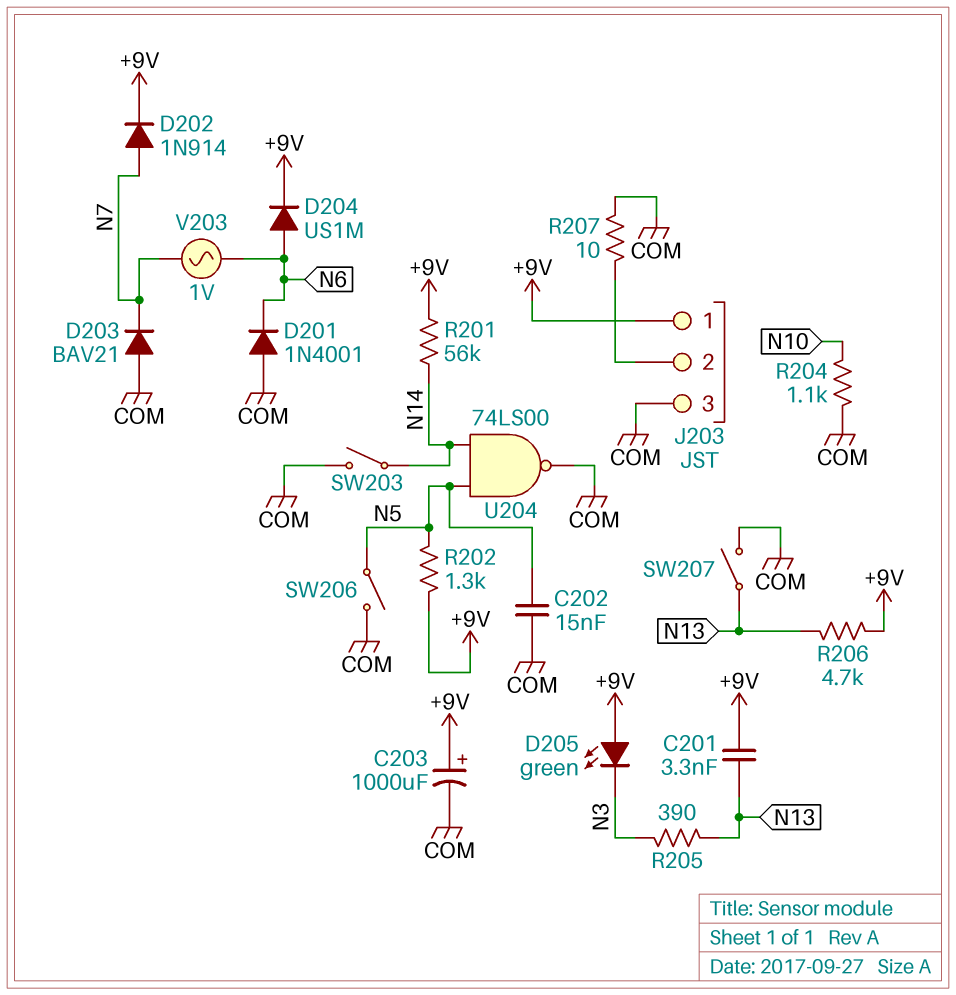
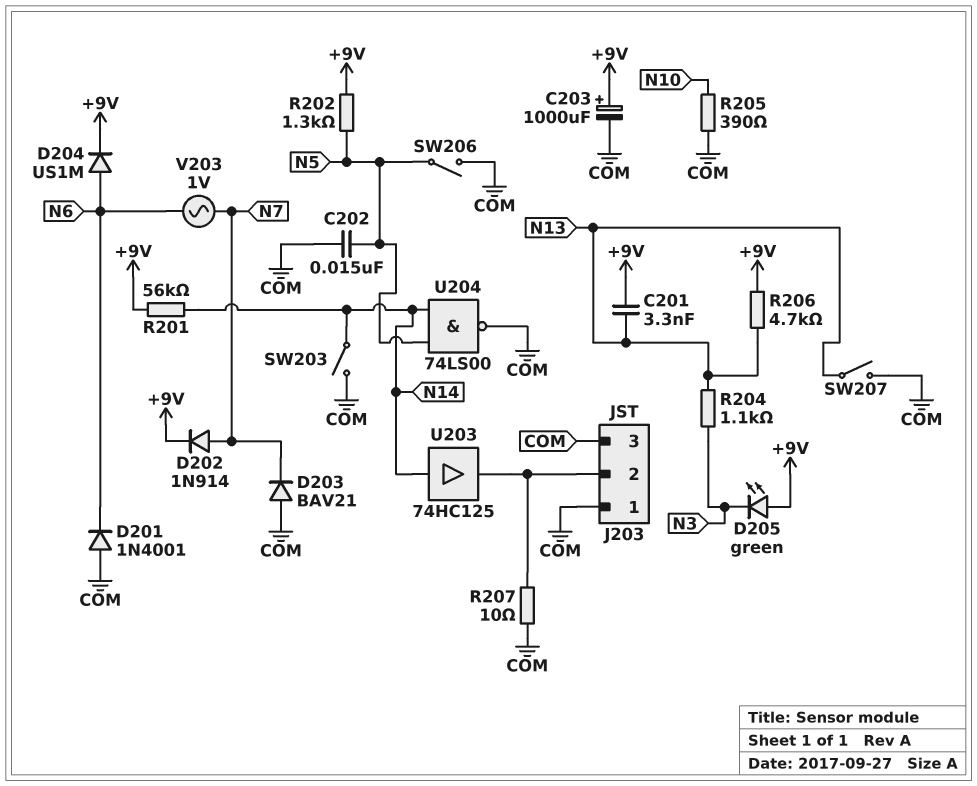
J203 pin 1: +9V -> COM
R204: 1.1k (COM, N10) -> 1.1k (N3, N13)
R205: 390 (N3, N13) -> 390 (COM, N10)
U203: none -> buffer 74HC125 (in N14, out J203/2)

